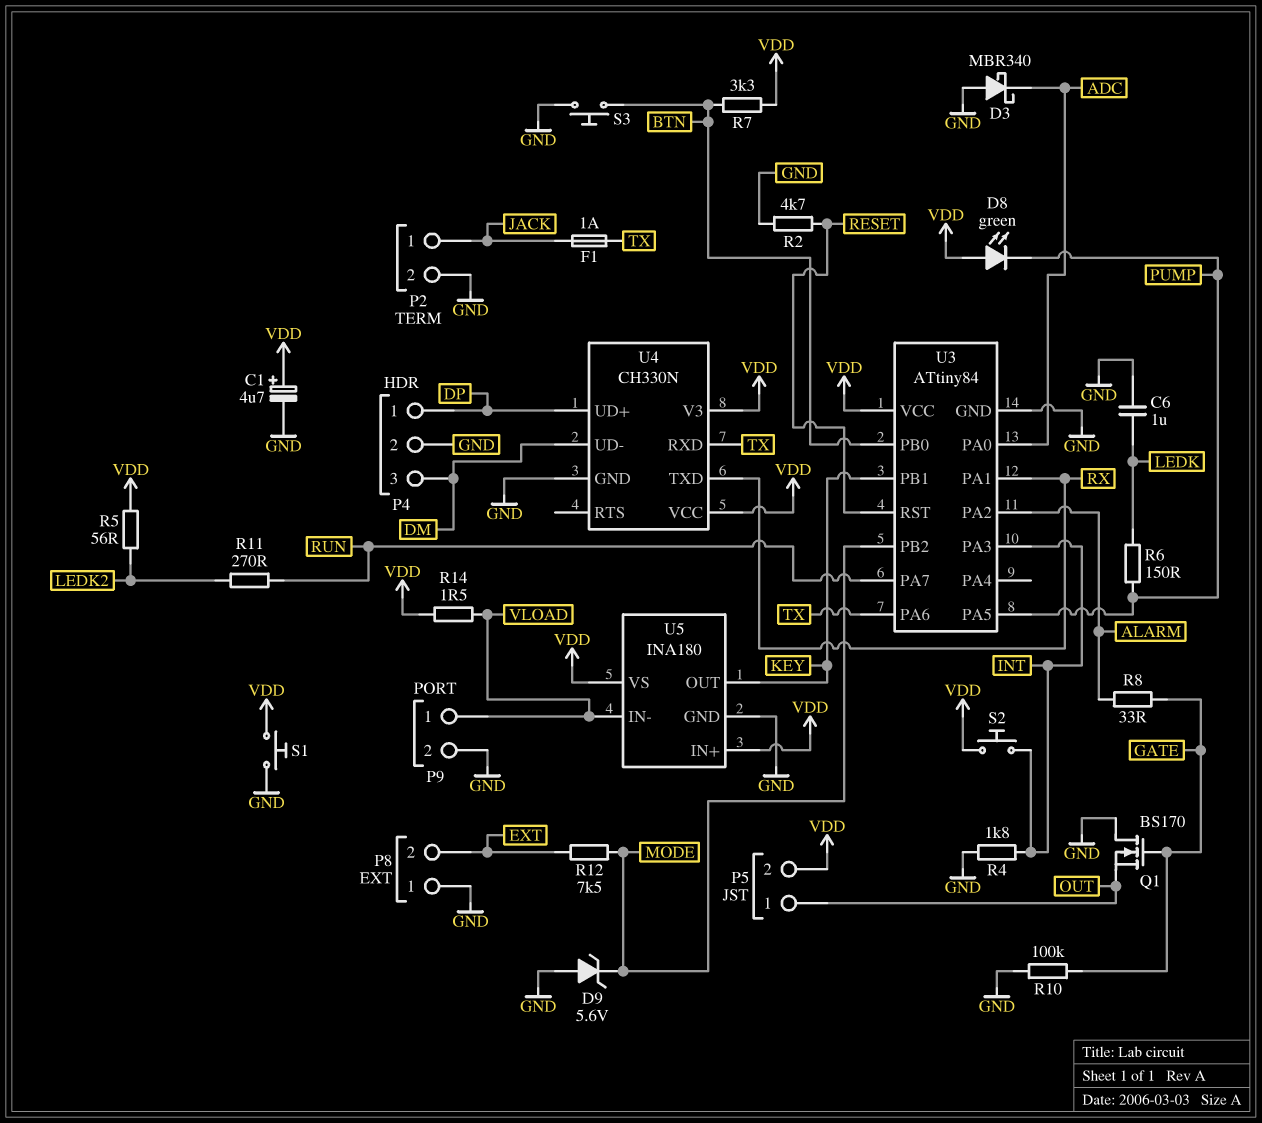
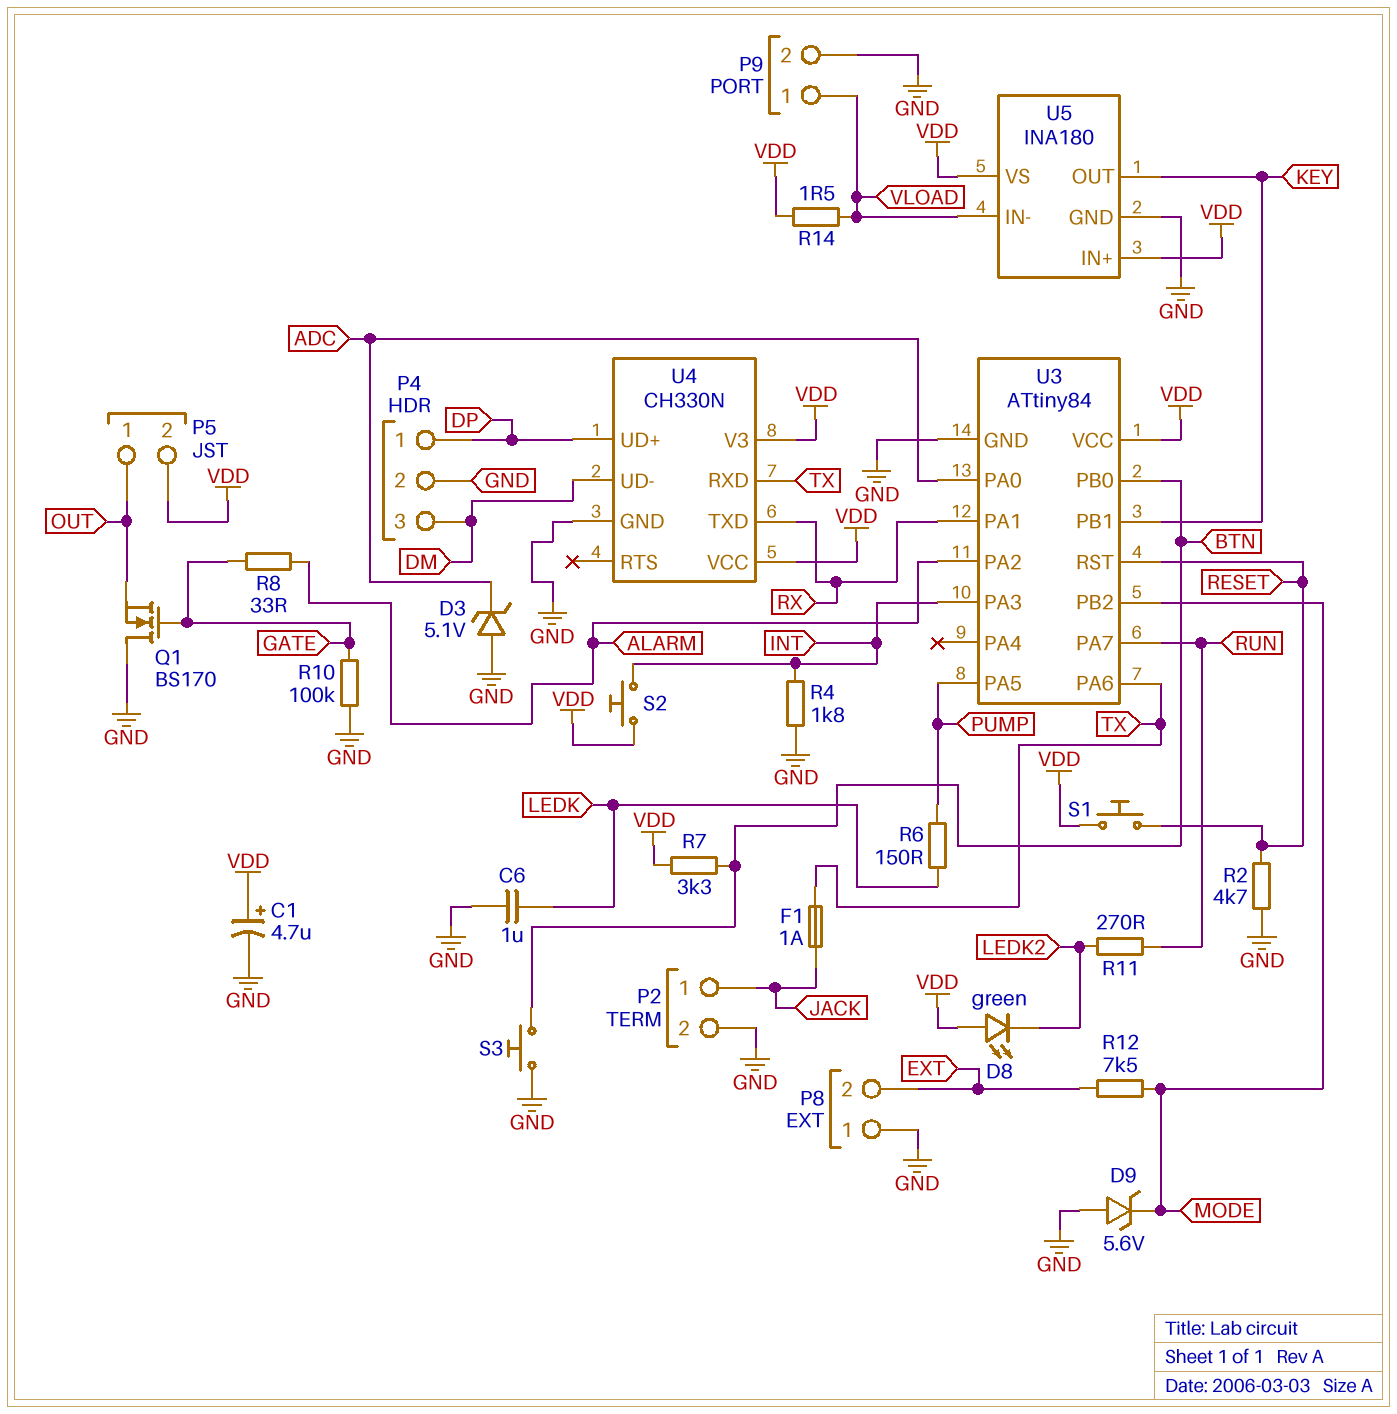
D3: schottky MBR340 (A GND, K ADC) -> zener 5.1V (A GND, K ADC)
D8: LED green (A VDD, K PUMP) -> LED green (A VDD, K LEDK2)
R5: 56 (LEDK2, VDD) -> none
S1: button (GND, VDD) -> button (RESET, VDD)

